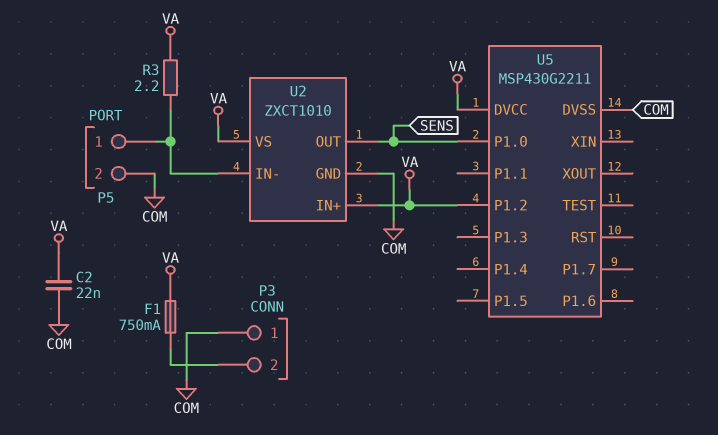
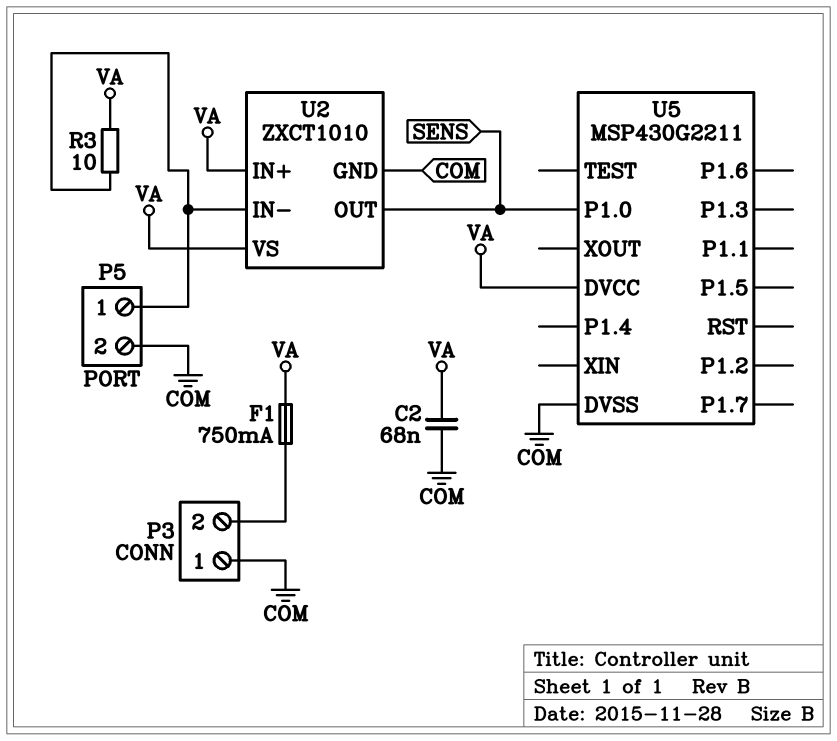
C2: 22nF (COM, VA) -> 68nF (COM, VA)
R3: 2.2 (P5/1, VA) -> 10 (P5/1, VA)
U5 pin P1.2: VA -> none

